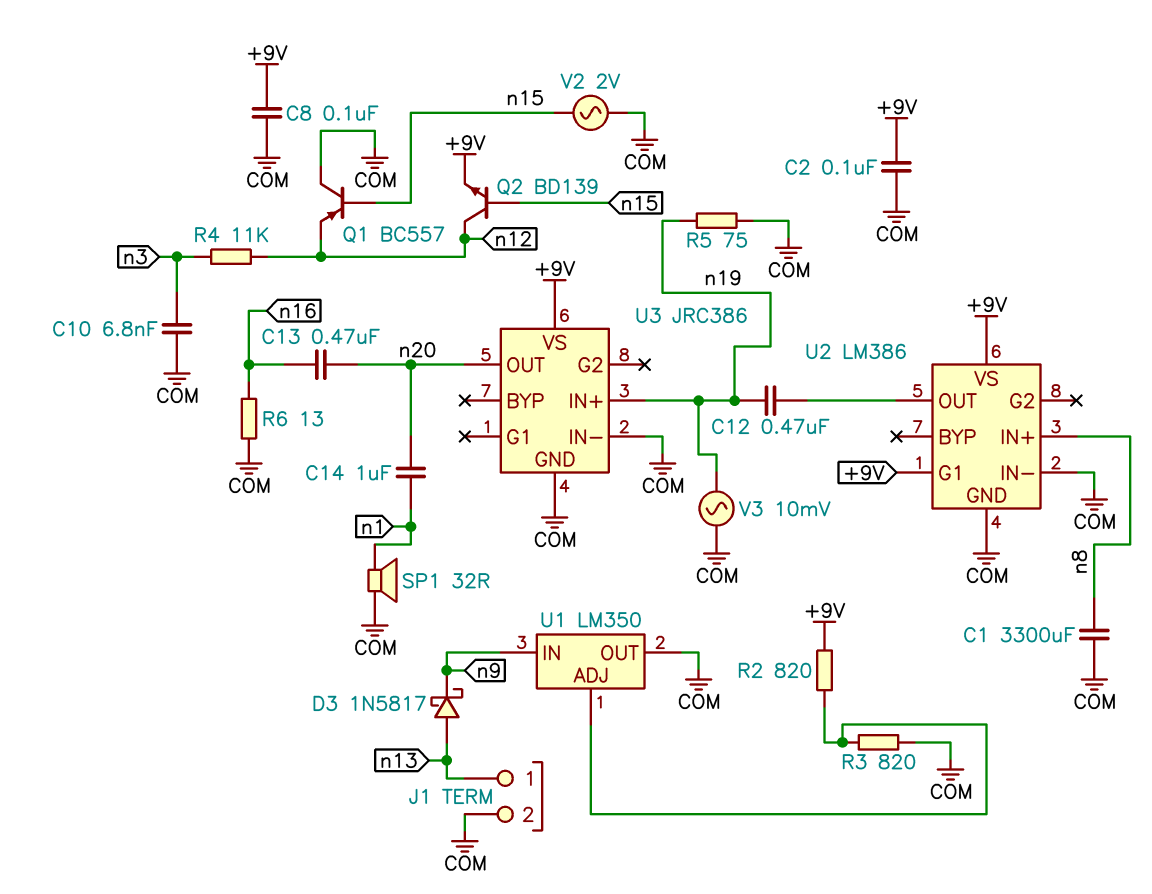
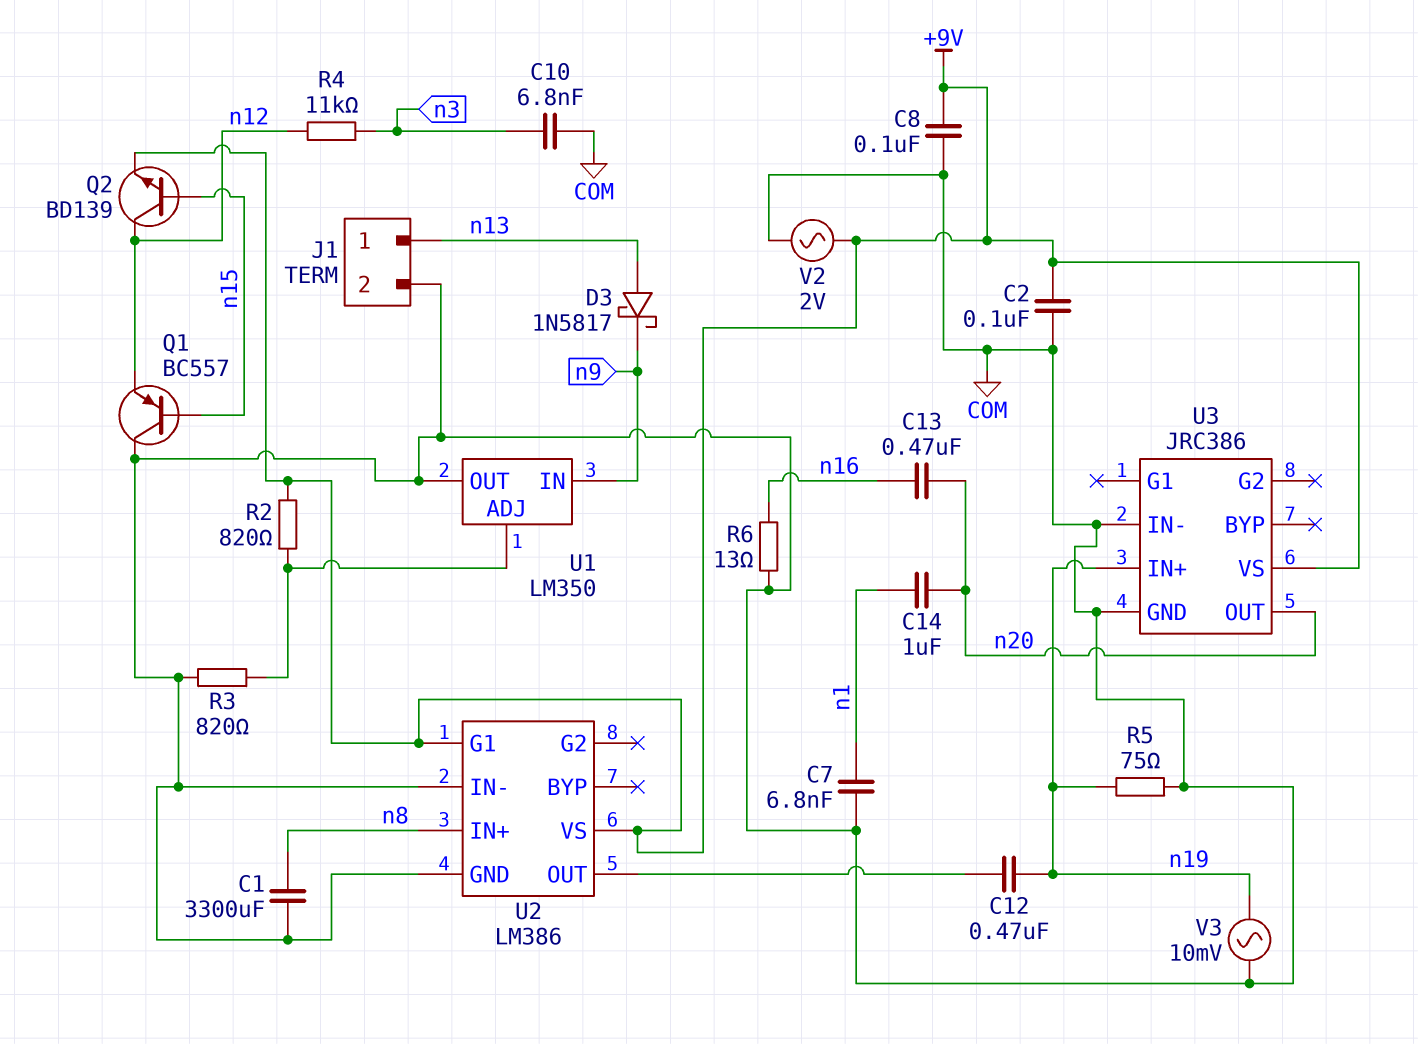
C7: none -> 6.8nF (COM, n1)
SP1: speaker 32R (COM, n1) -> none
V2: AC 2V (COM, n15) -> AC 2V (+9V, COM)

